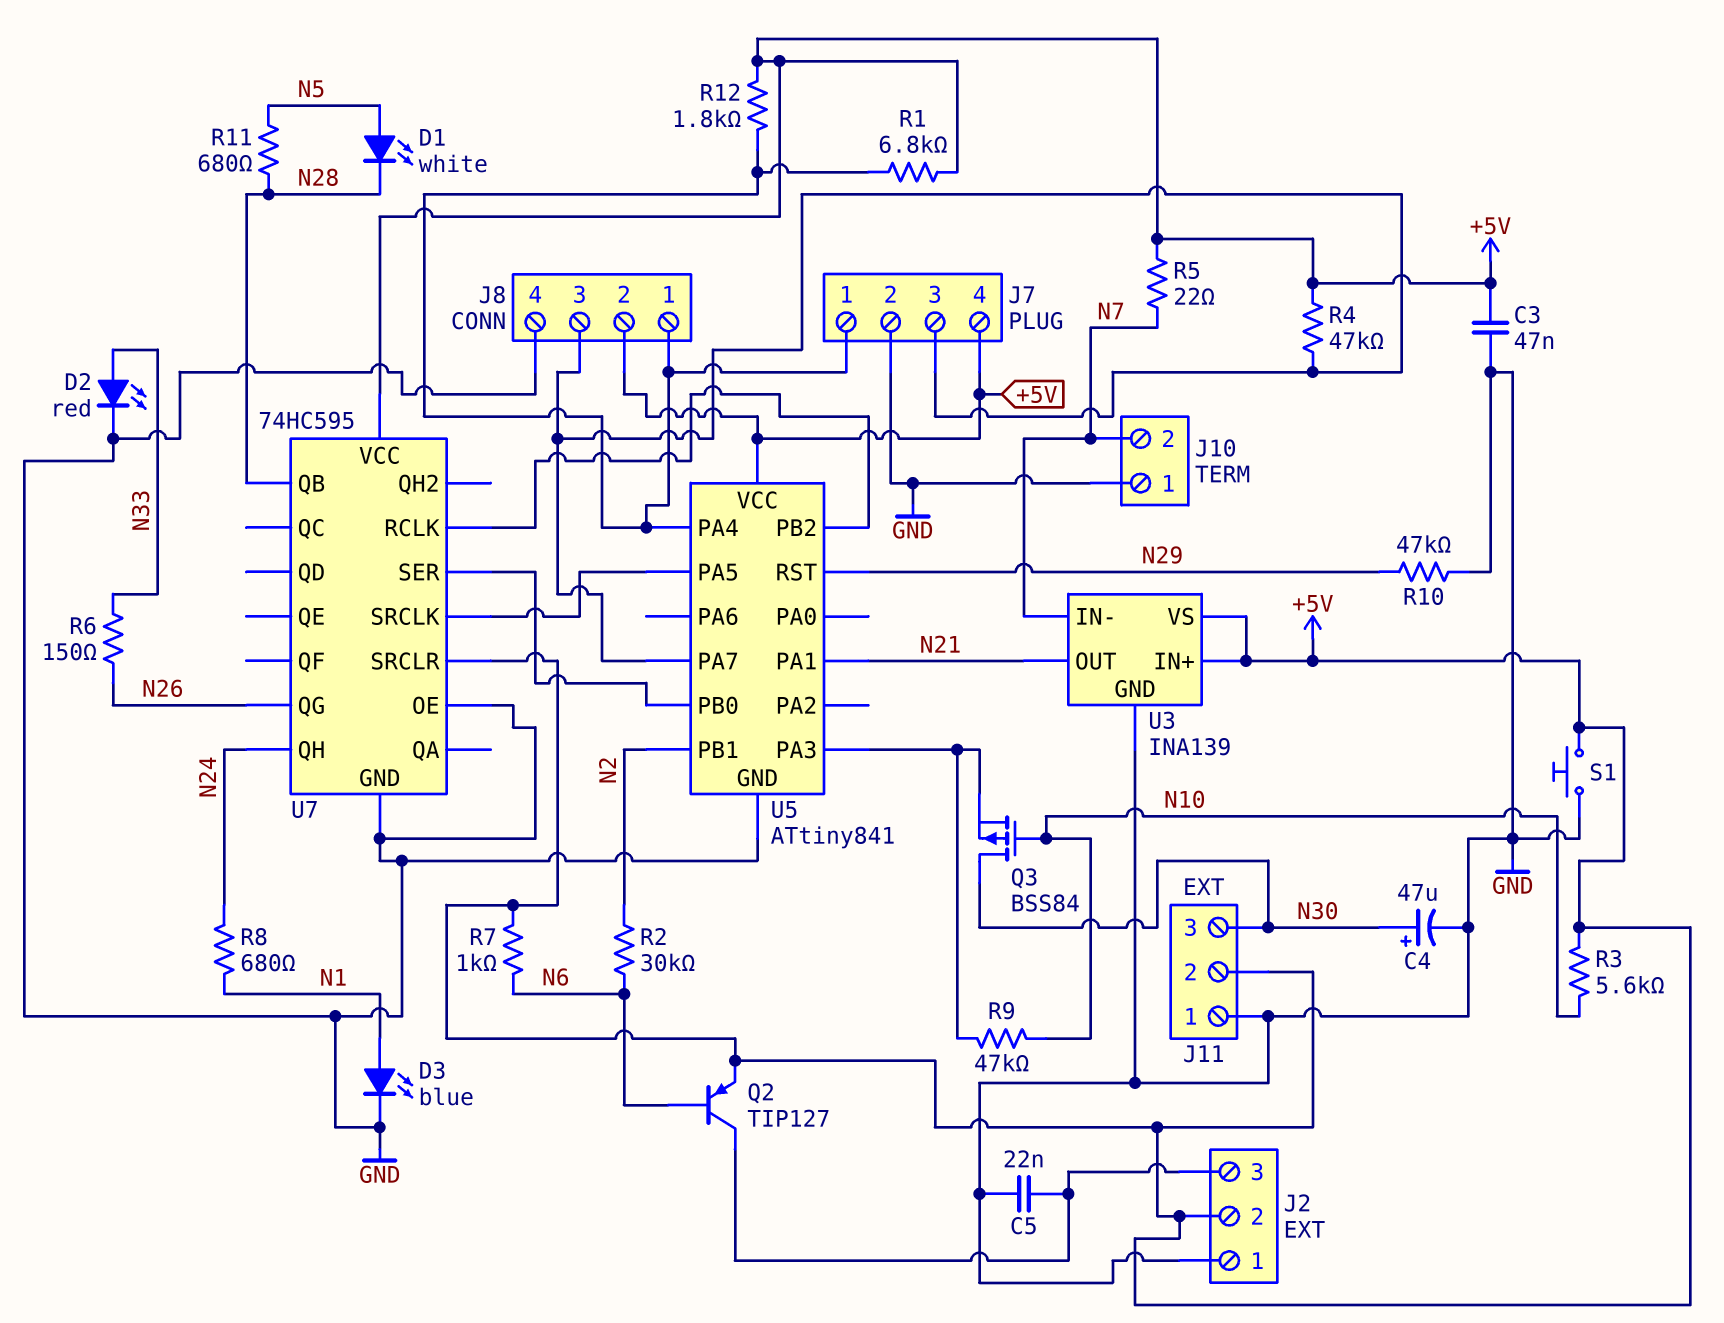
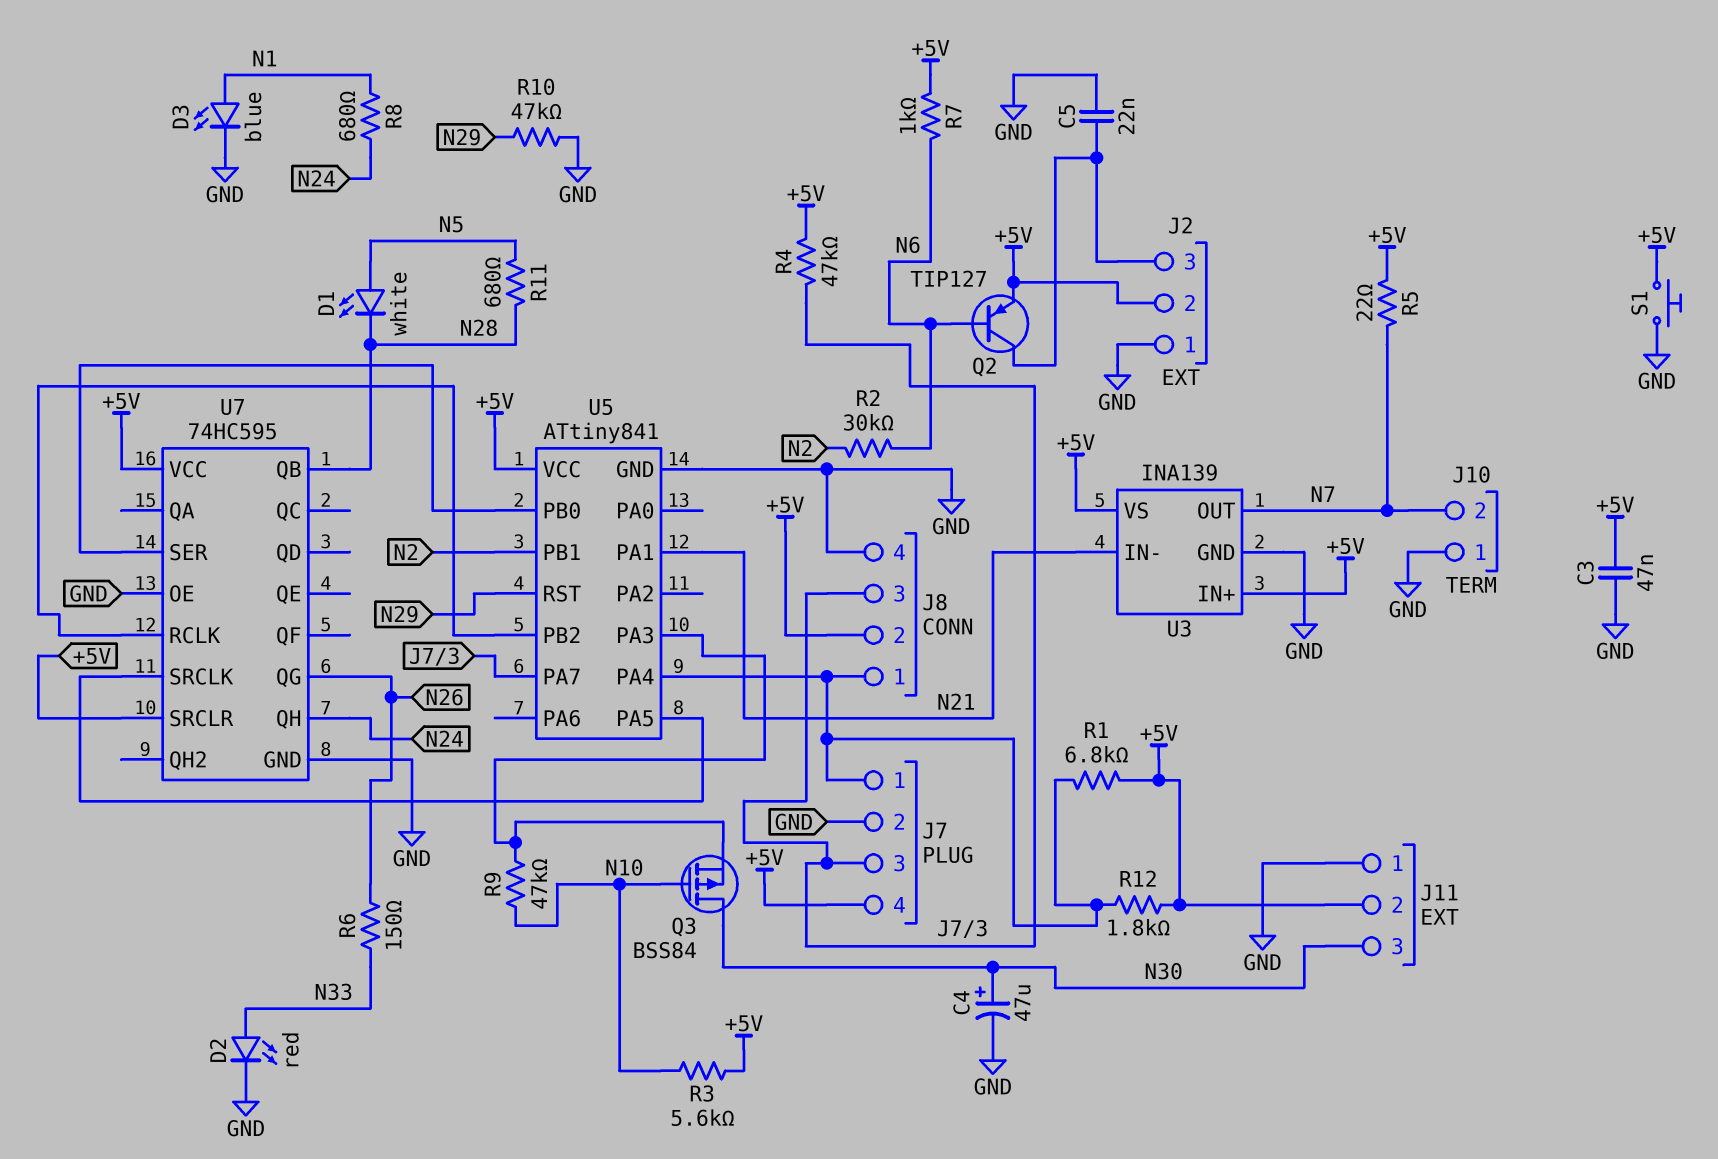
U3 pin IN-: N7 -> N21
U3 pin OUT: N21 -> N7

